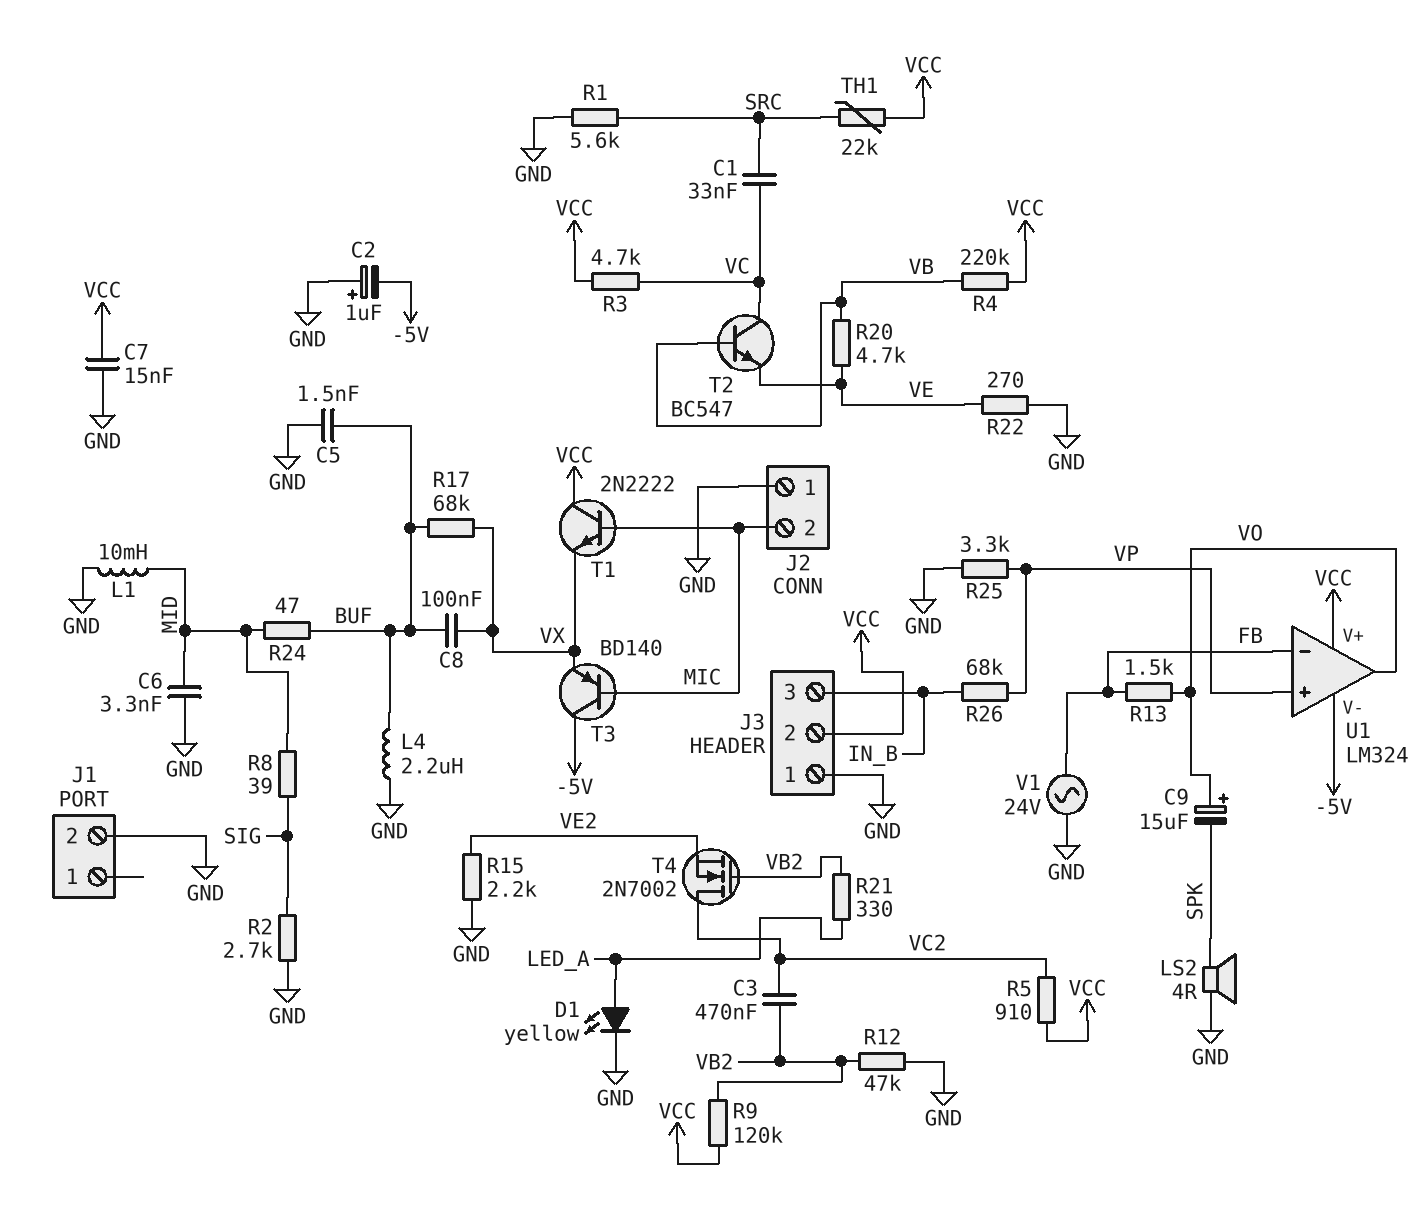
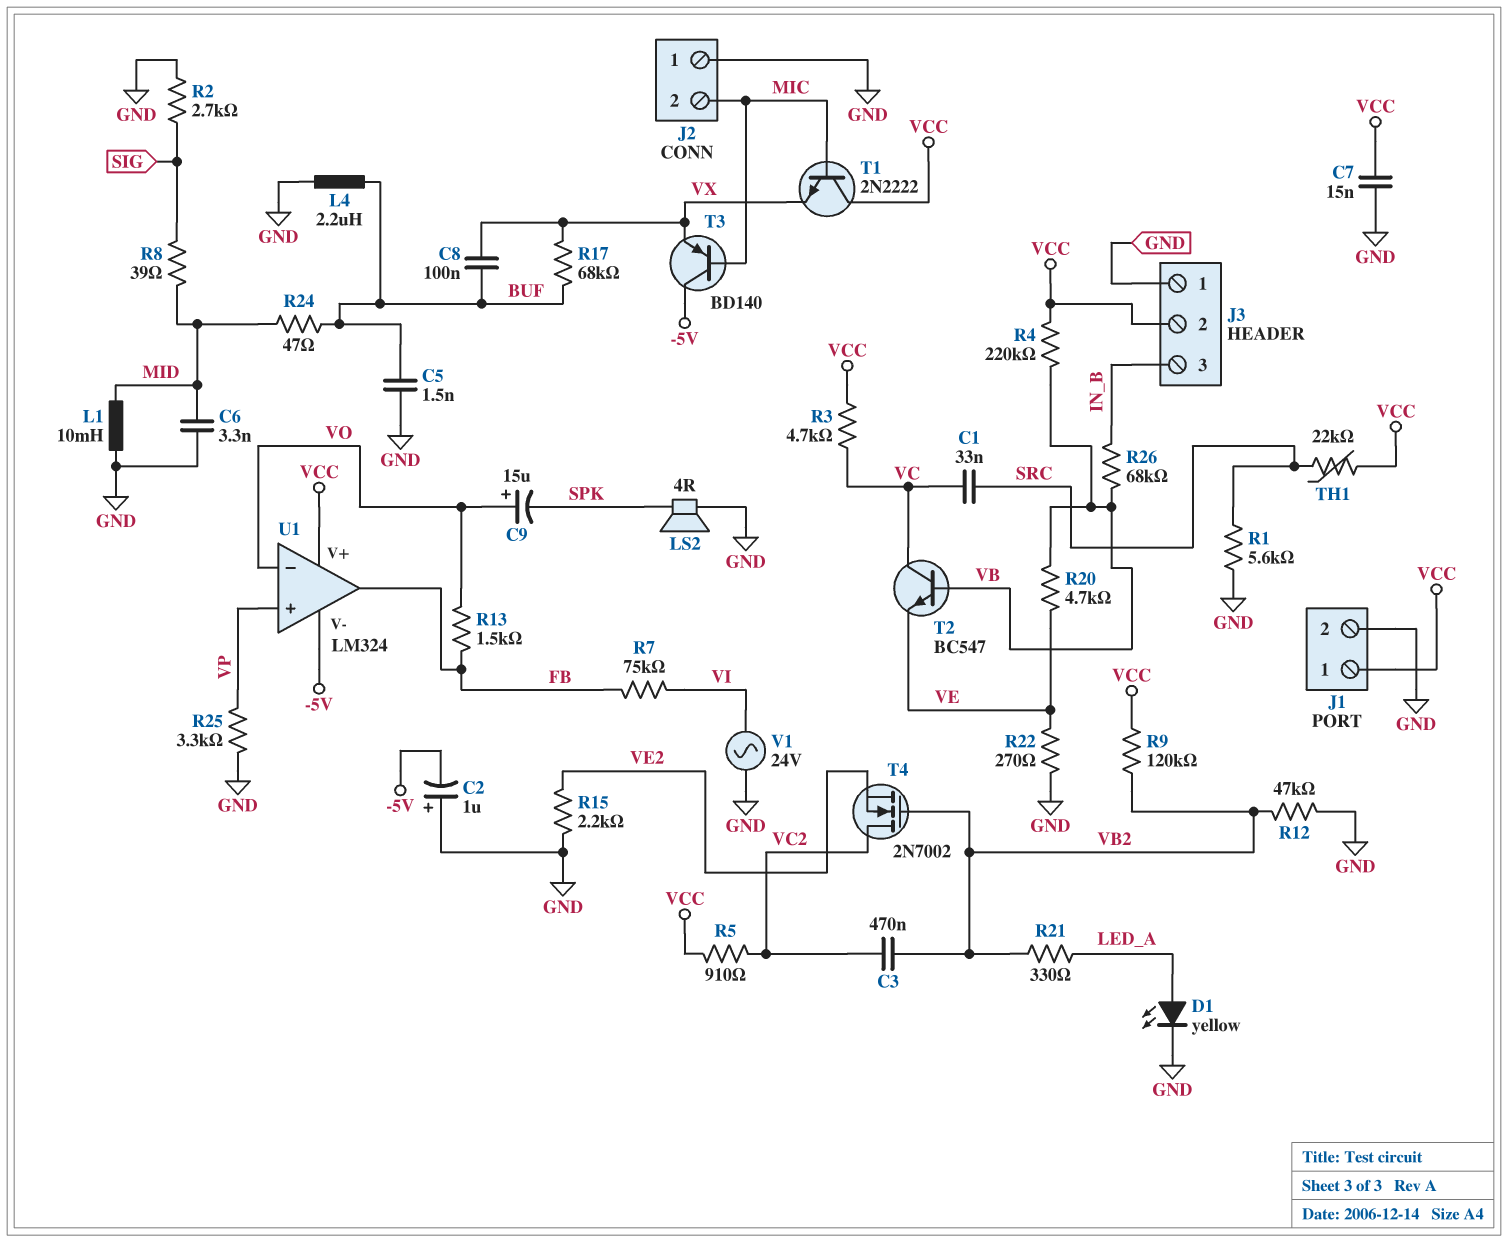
J1 pin 1: none -> VCC
R7: none -> 75k (FB, VI)
R26: 68k (IN_B, VP) -> 68k (IN_B, VB)
U1 pin in-: FB -> VO
U1 pin out: VO -> FB
V1: AC 24V (FB, GND) -> AC 24V (GND, VI)

